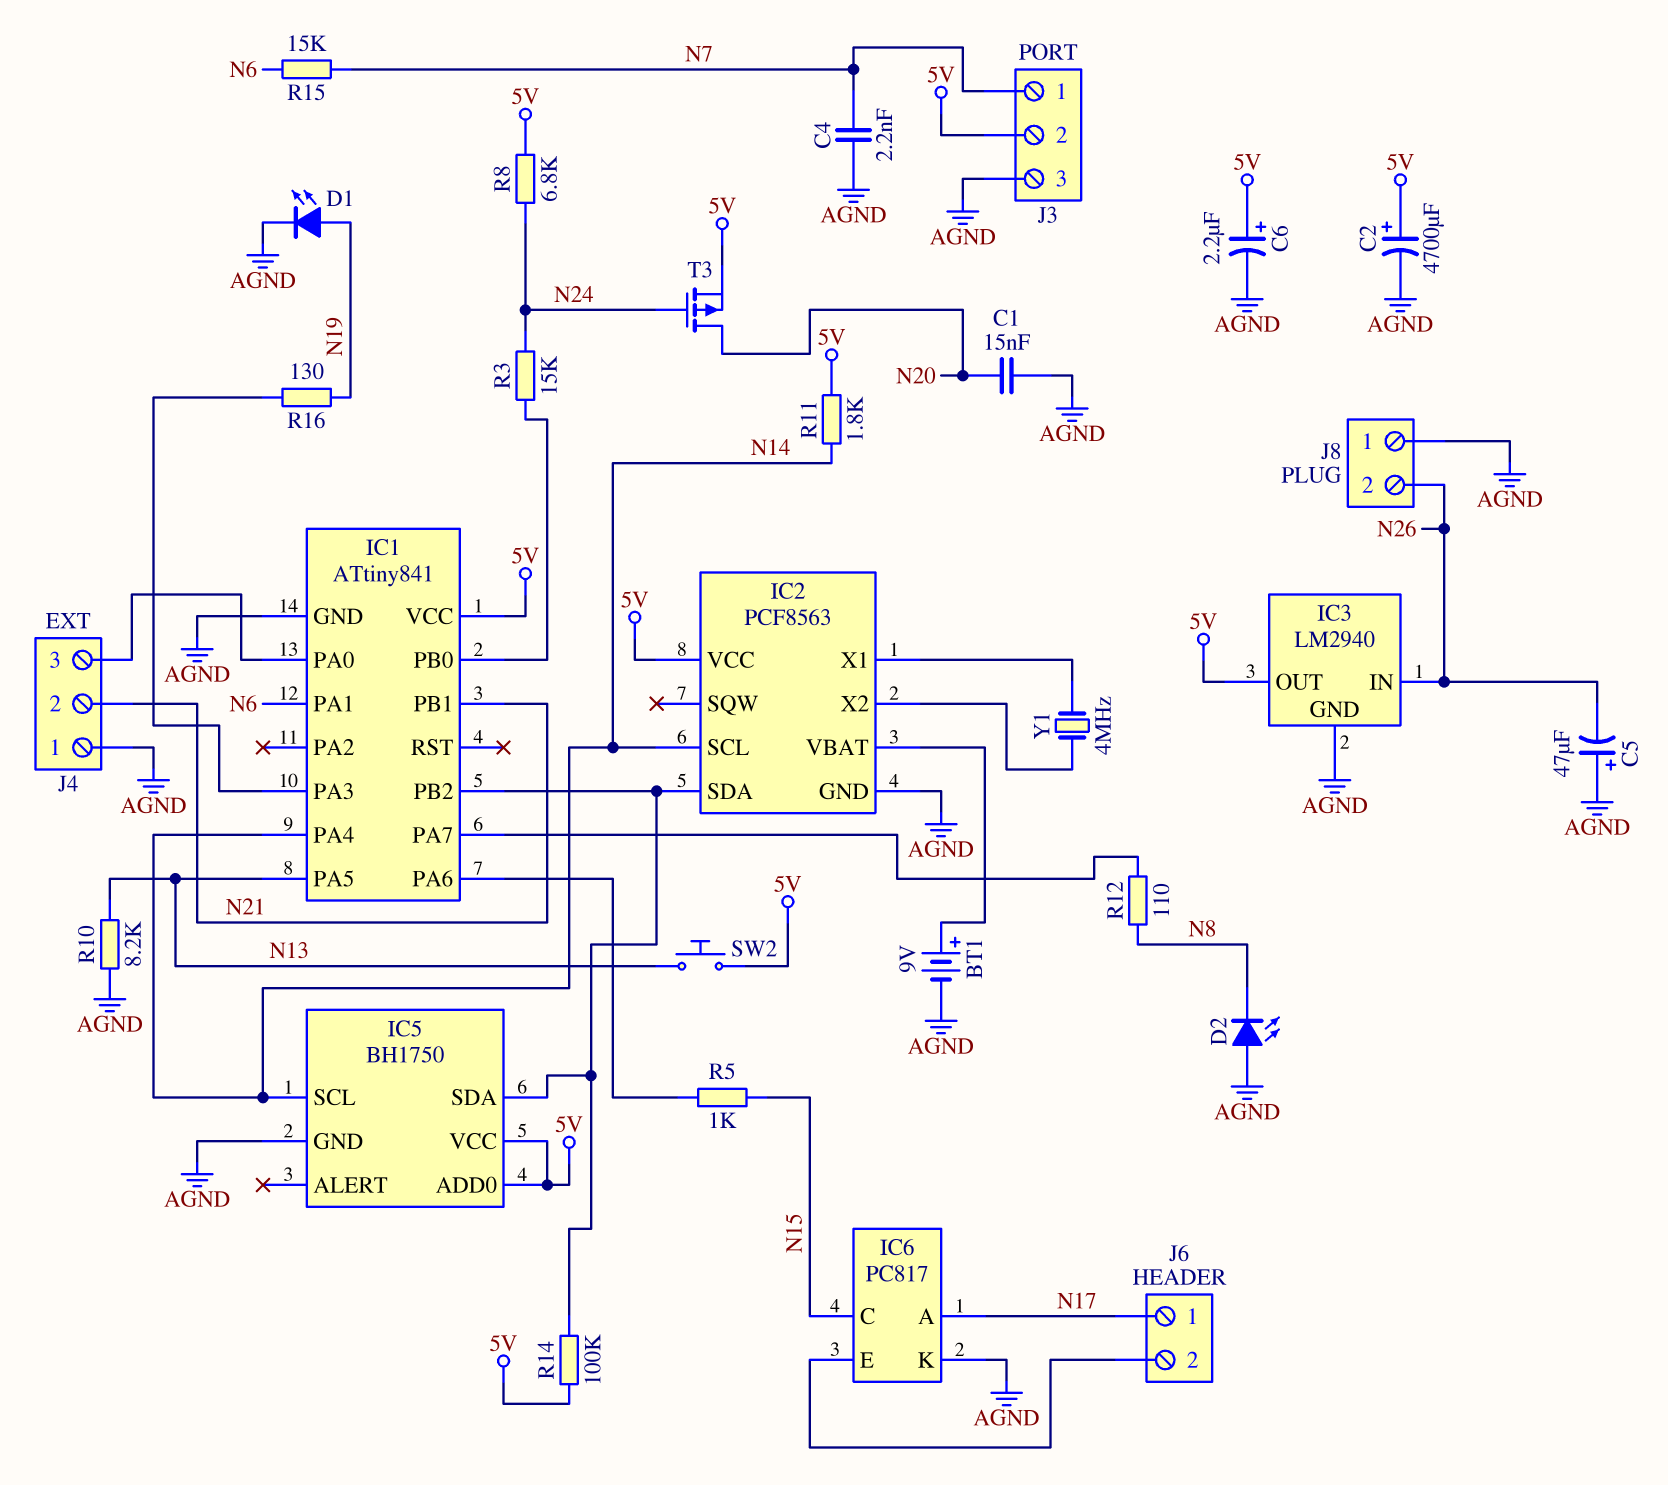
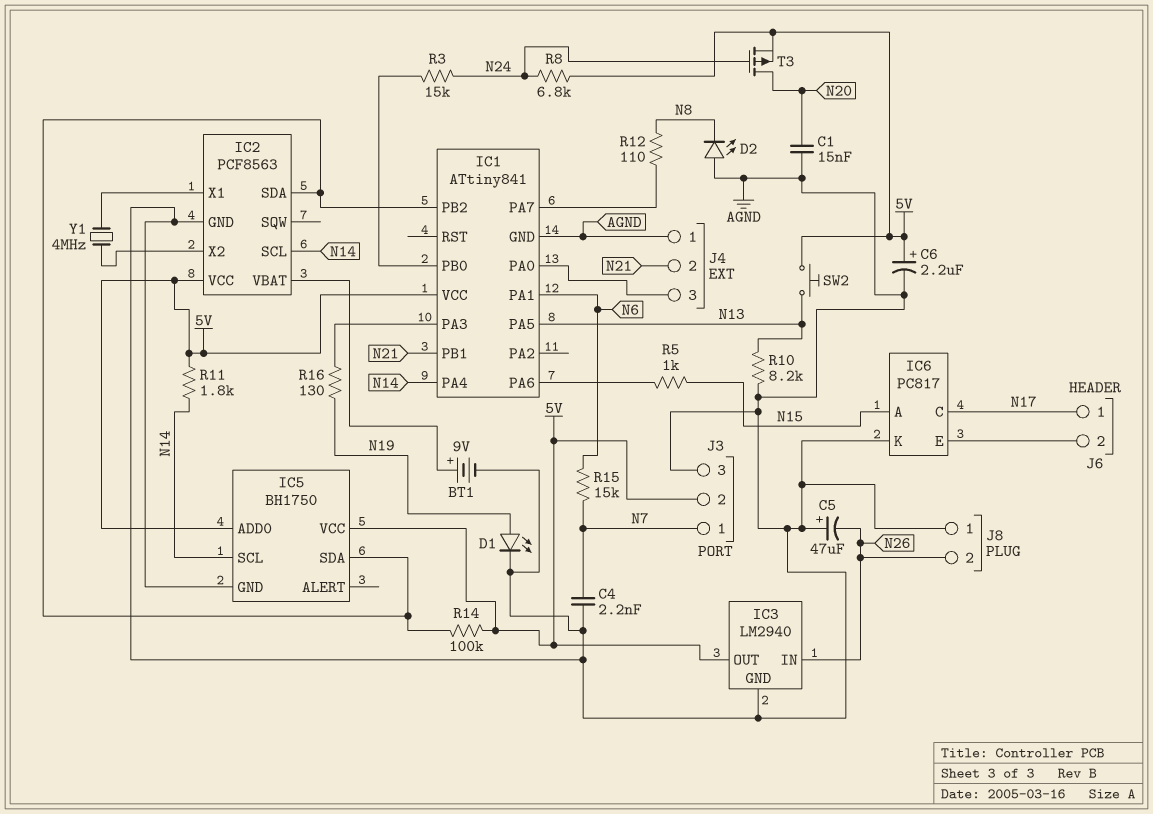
C2: 4700uF (plus 5V, minus AGND) -> none
IC6 pin A: N17 -> N15
IC6 pin C: N15 -> N17

